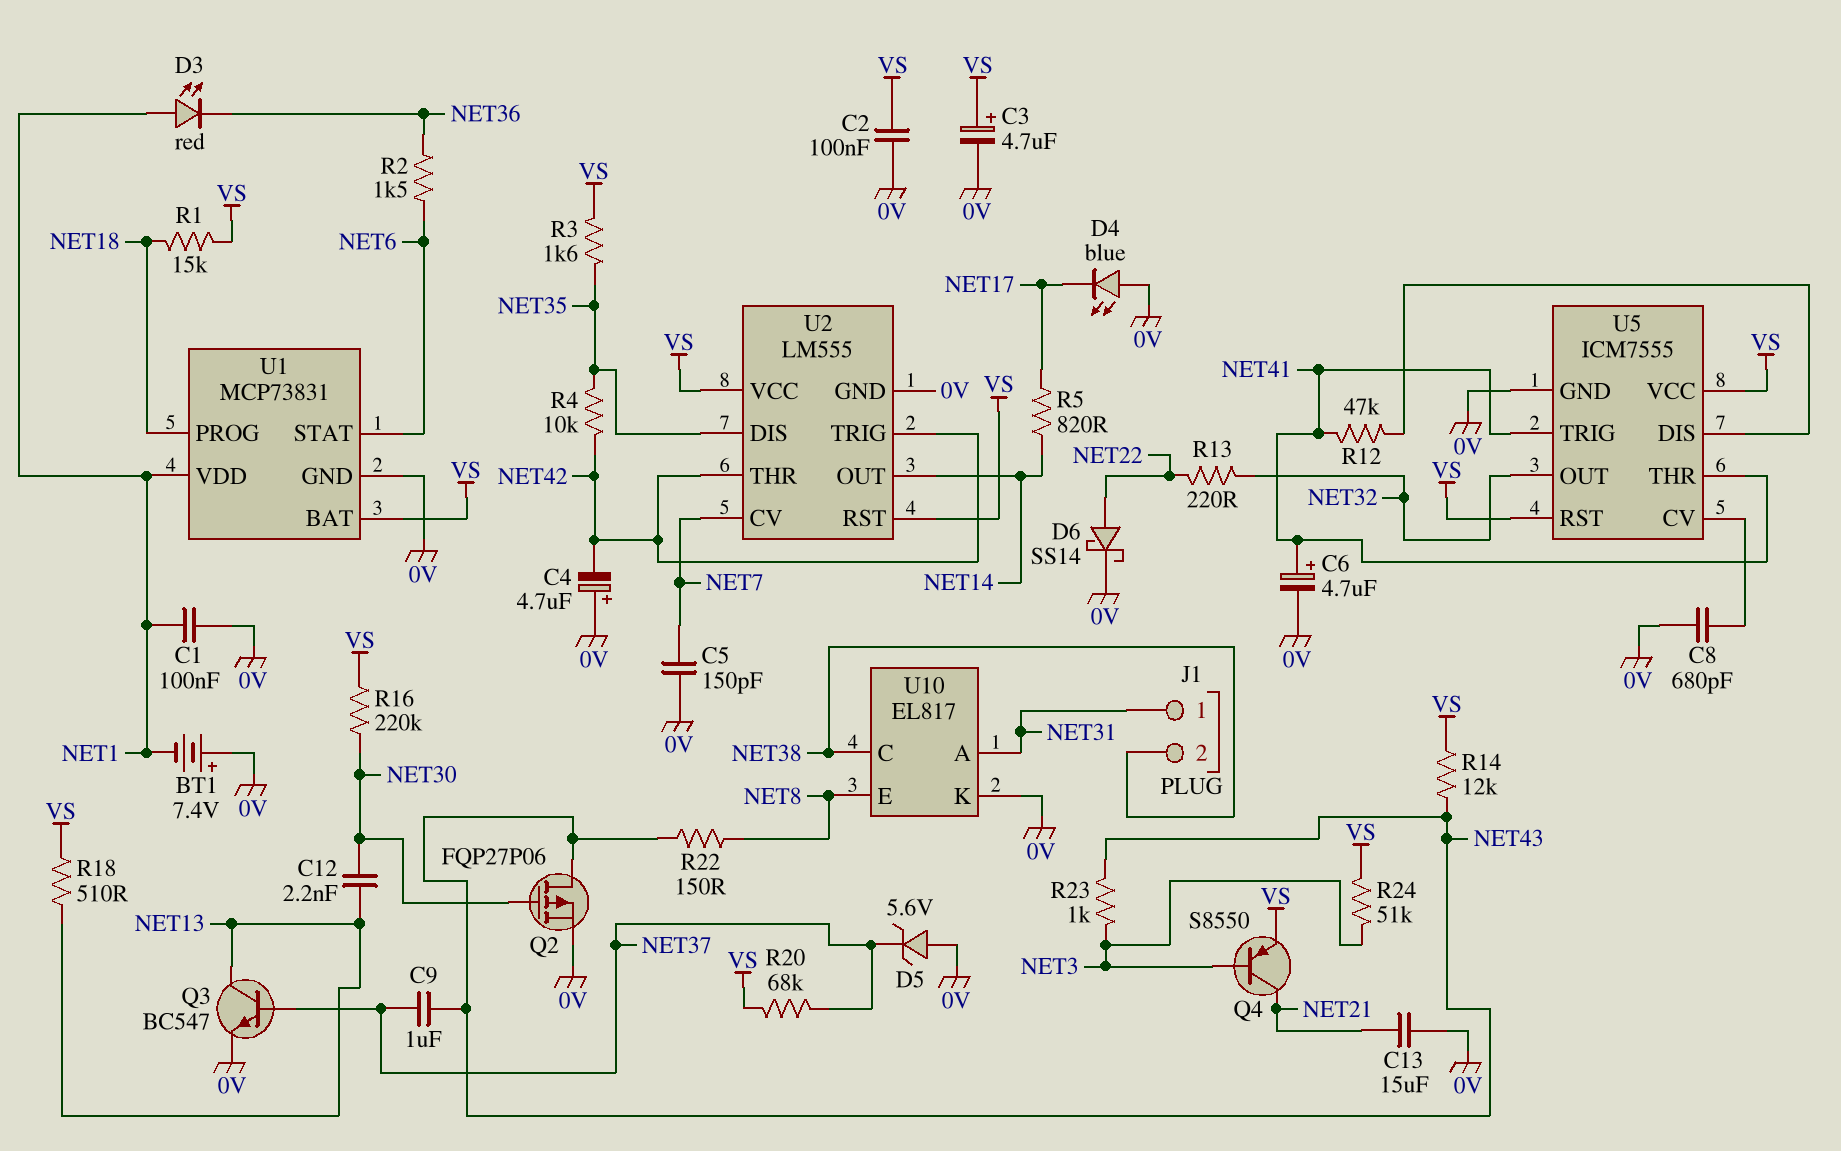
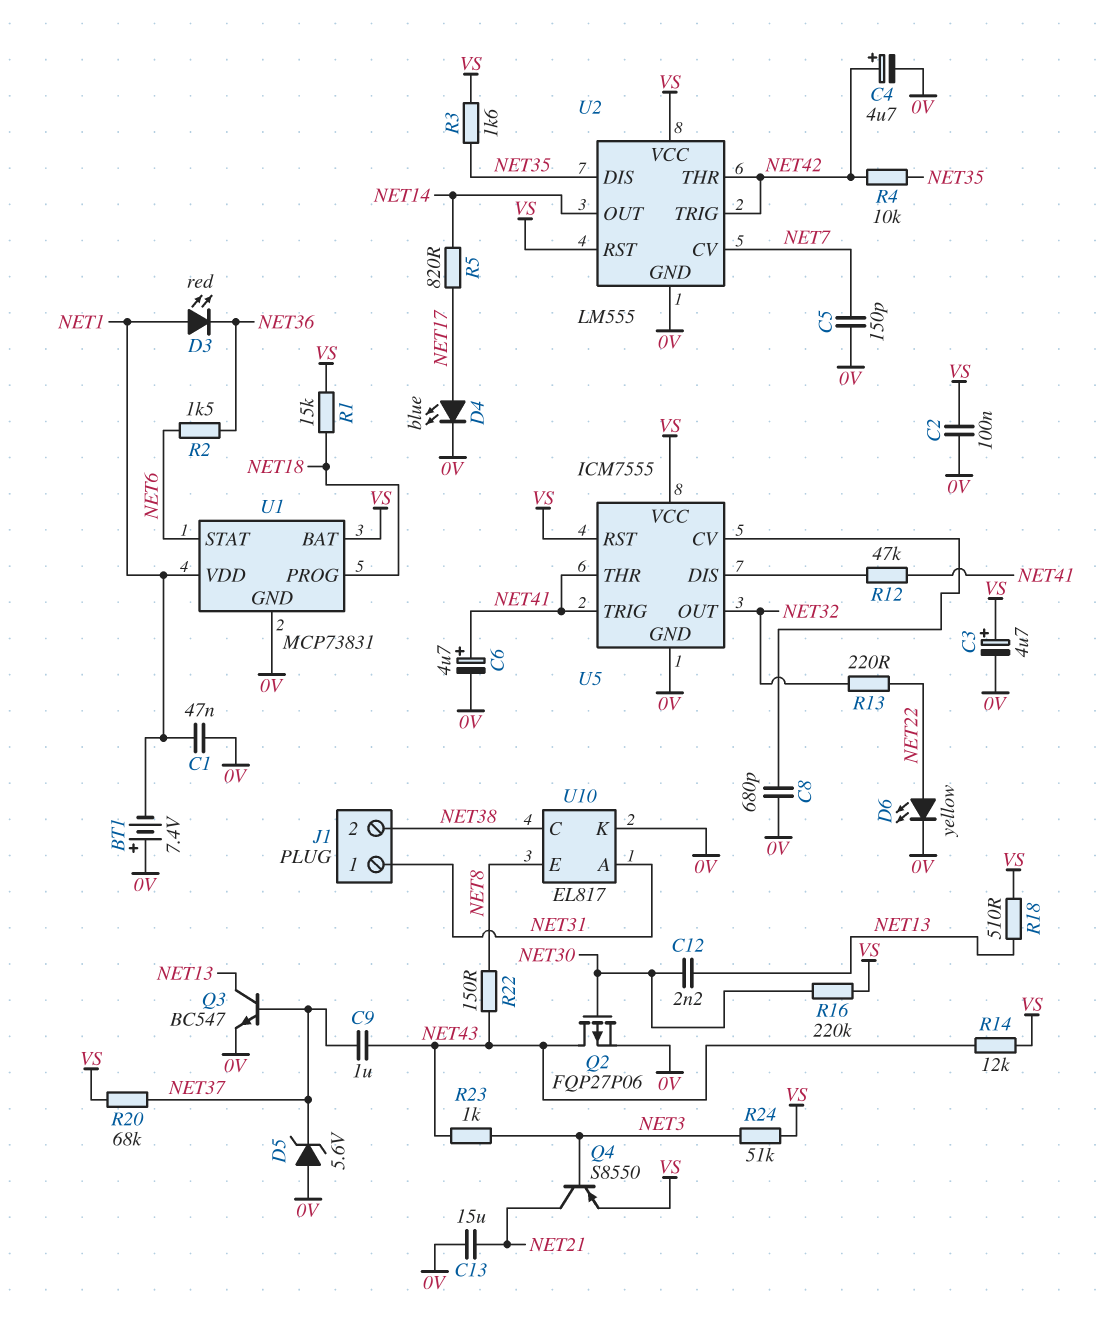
C1: 100nF (0V, NET1) -> 47nF (0V, NET1)
C4: 4.7uF (plus 0V, minus NET42) -> 4.7uF (plus NET42, minus 0V)
D4: LED blue (A 0V, K NET17) -> LED blue (A NET17, K 0V)
D6: schottky SS14 (A NET22, K 0V) -> LED yellow (A NET22, K 0V)

